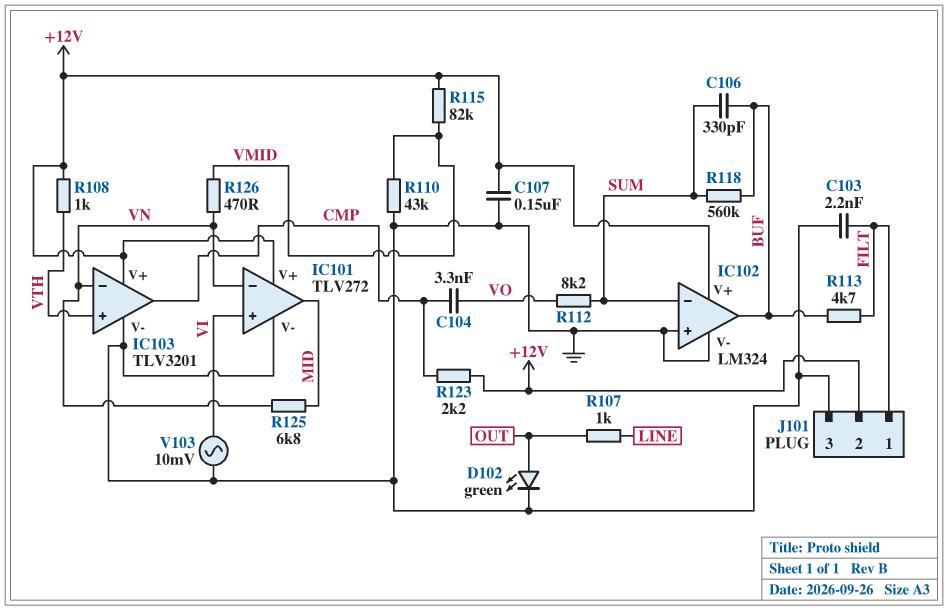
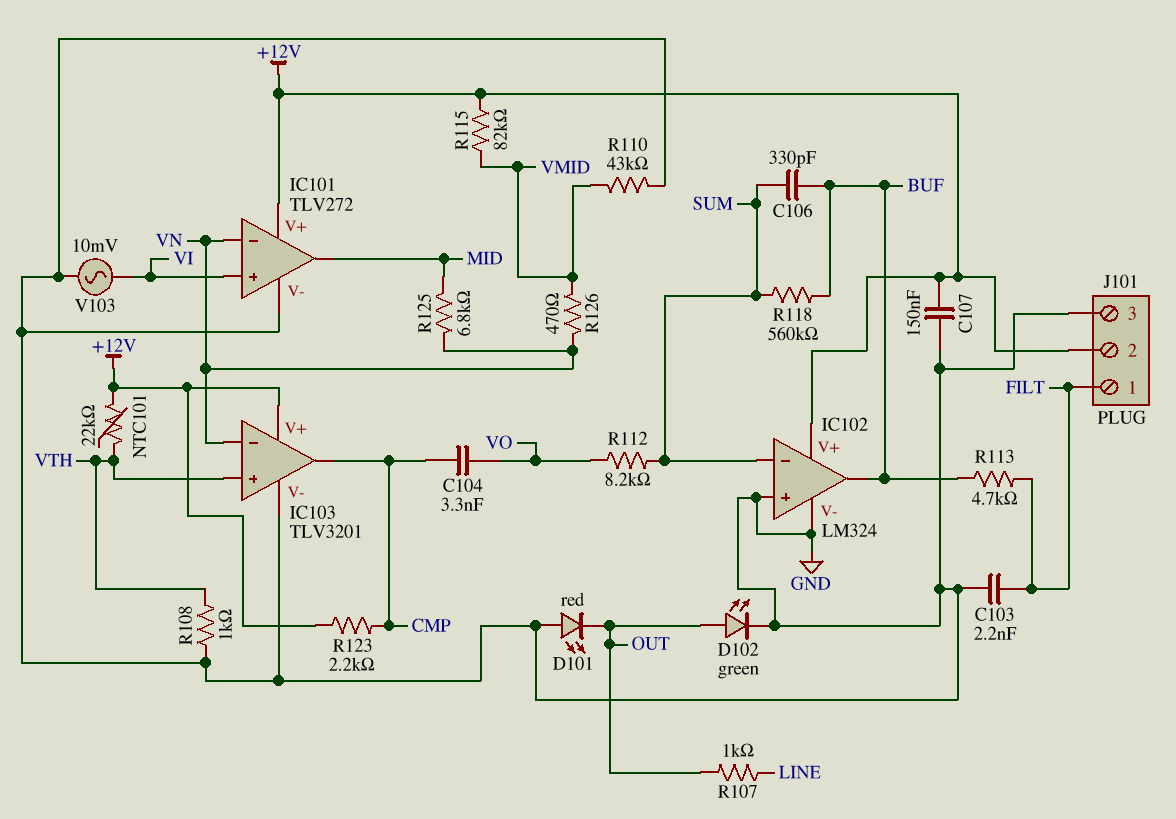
D101: none -> LED red (A GND, K OUT)
NTC101: none -> 22k (+12V, VTH)
R108: 1k (+12V, VTH) -> 1k (GND, VTH)

